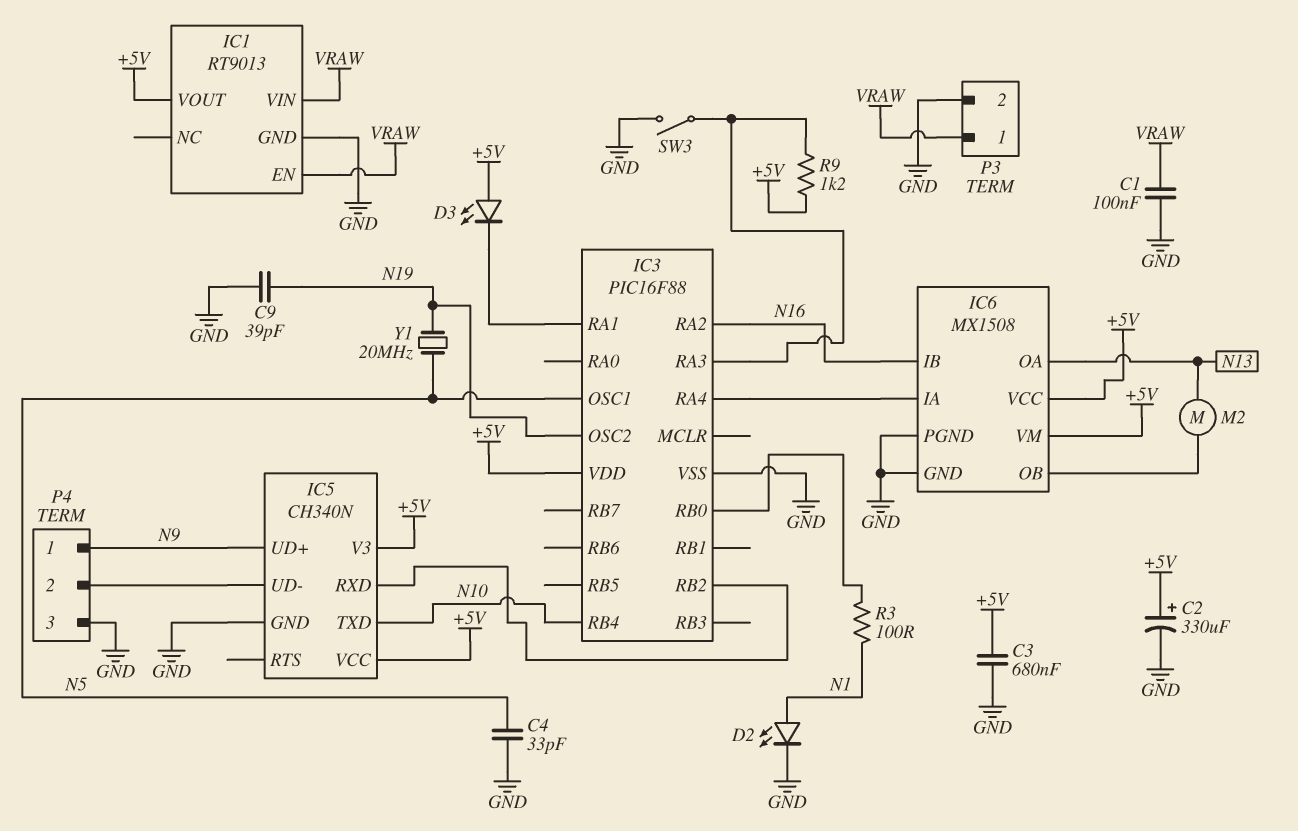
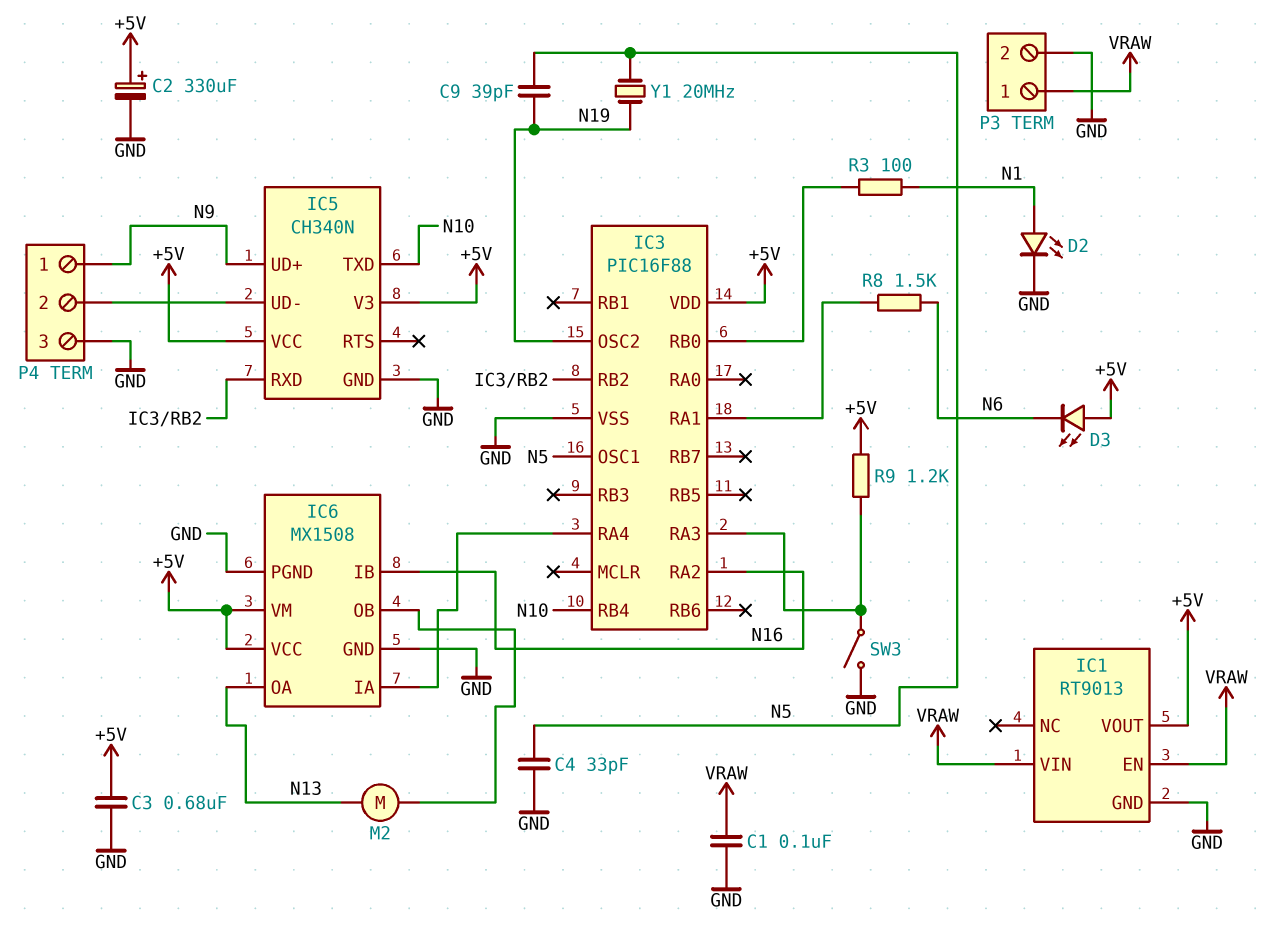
C9: 39pF (GND, N19) -> 39pF (N5, N19)
D3: LED (A +5V, K IC3/RA1) -> LED (A +5V, K N6)
R8: none -> 1.5k (IC3/RA1, N6)

